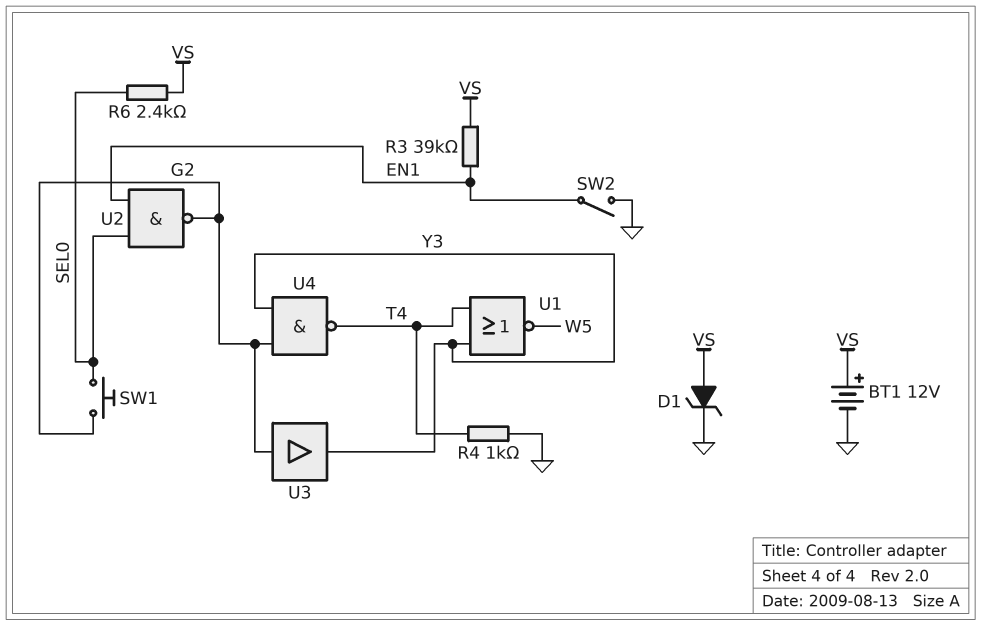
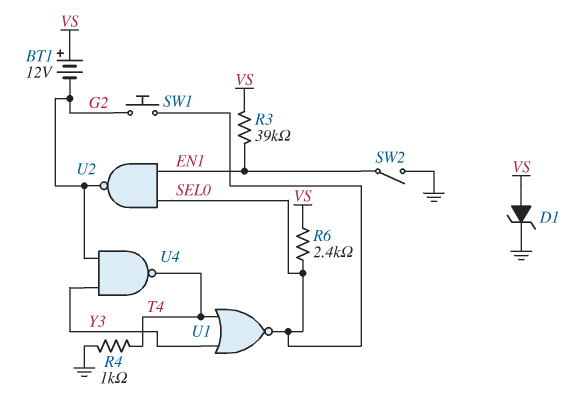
BT1: 12V (plus VS, minus GND) -> 12V (plus VS, minus G2)
U1: NOR (in T4, in Y3, out W5) -> NOR (in T4, in Y3, out SEL0)
U3: buffer (in G2, out Y3) -> none

